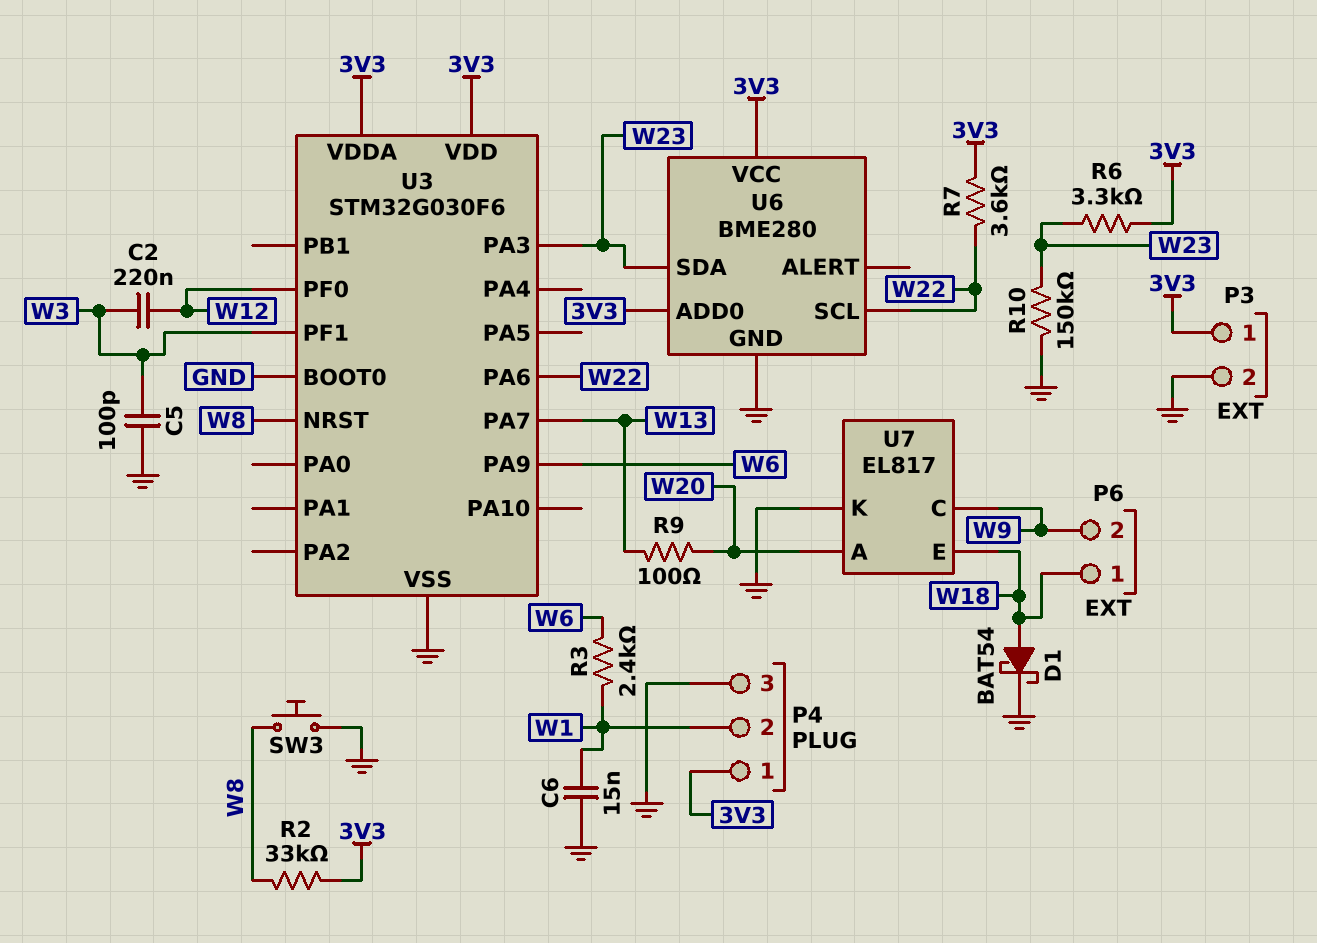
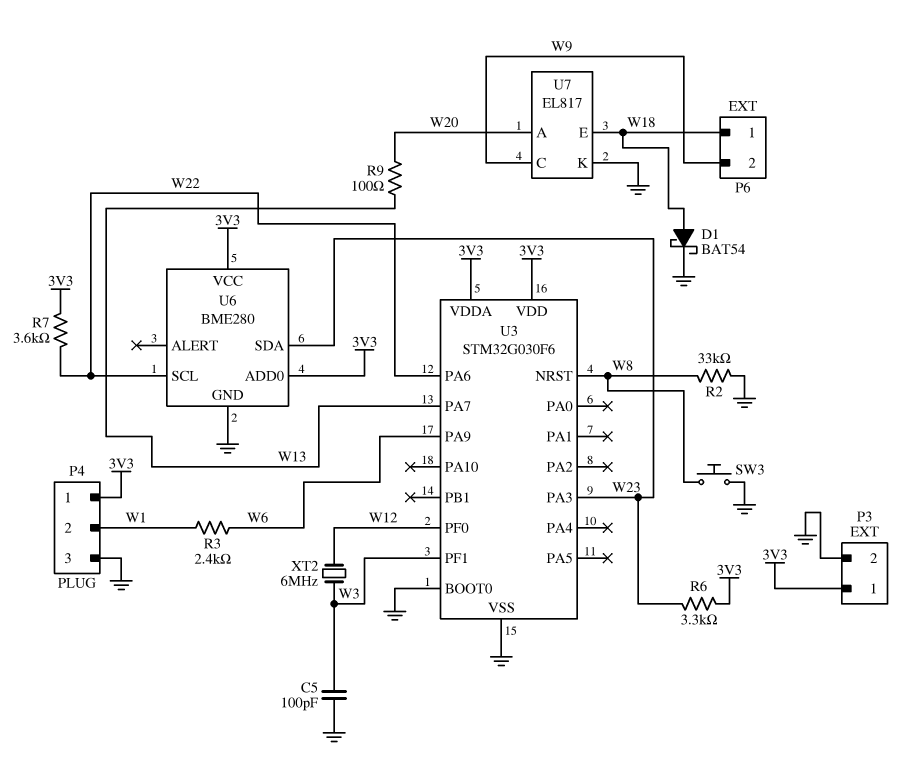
C2: 220nF (W3, W12) -> none
C6: 15nF (GND, W1) -> none
R2: 33k (3V3, W8) -> 33k (GND, W8)
R10: 150k (GND, W23) -> none
XT2: none -> 6MHz (W3, W12)

